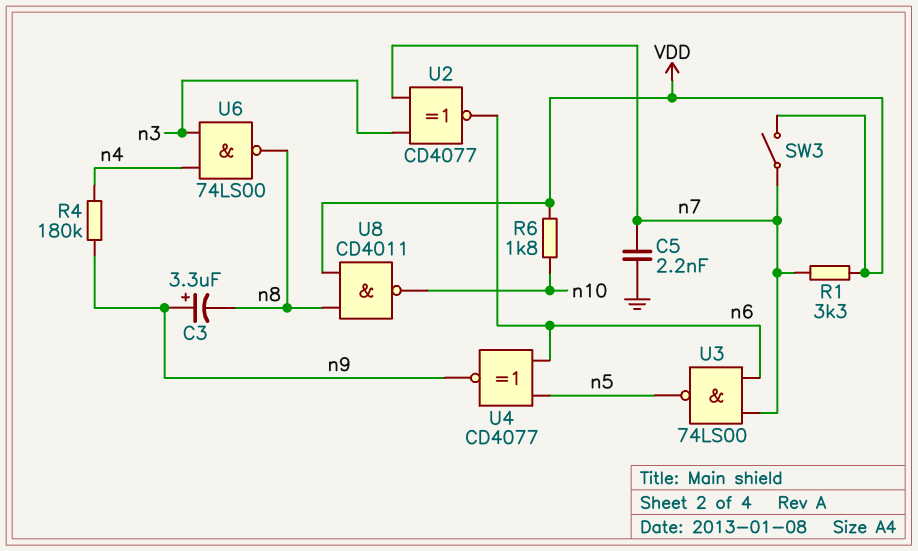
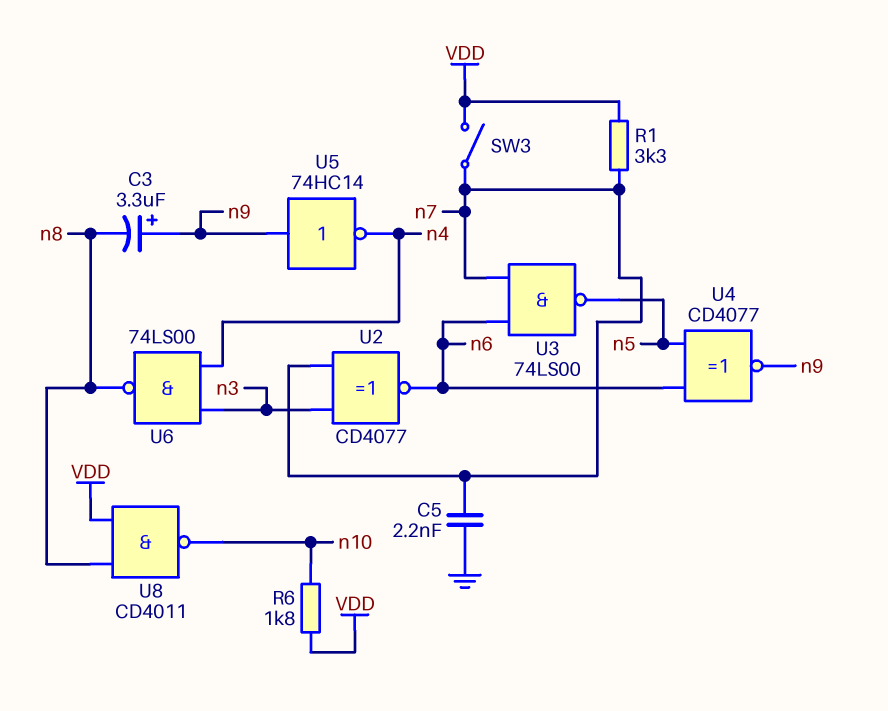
R4: 180k (n4, n9) -> none
U5: none -> NOT 74HC14 (in n9, out n4)

